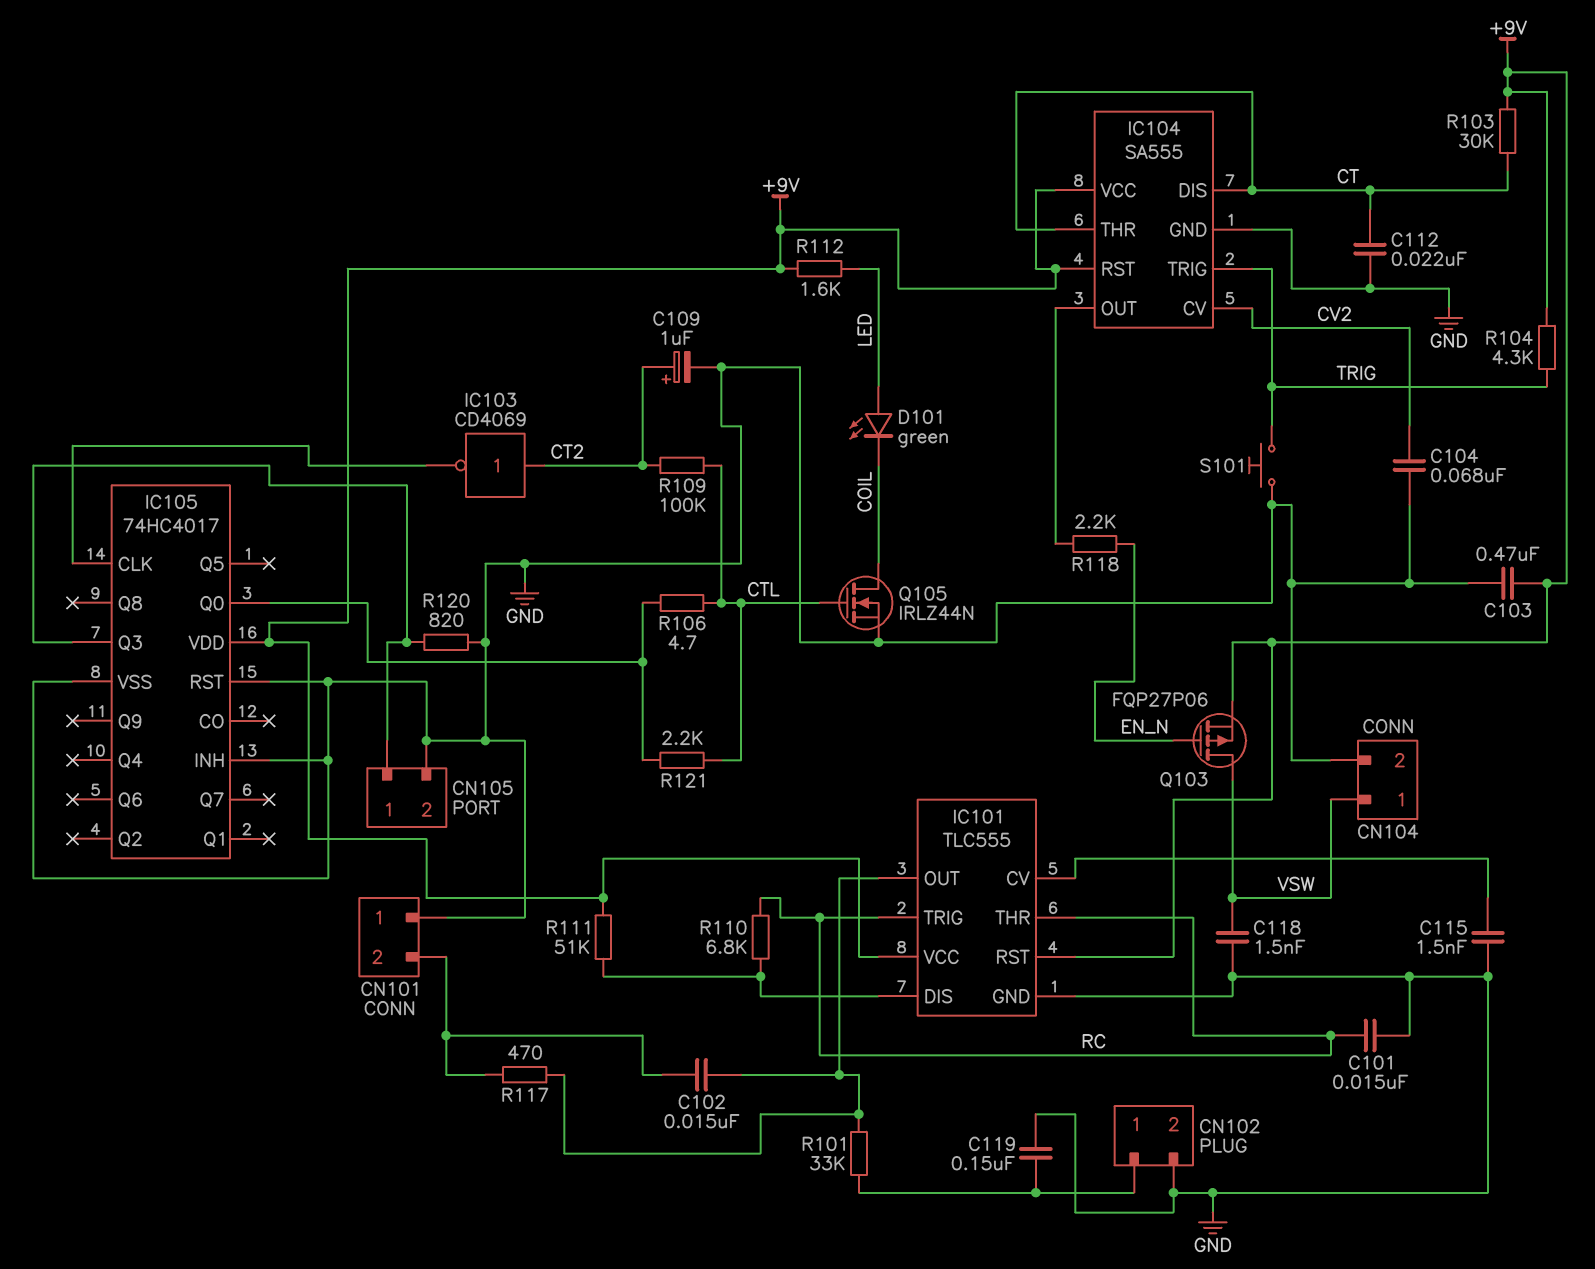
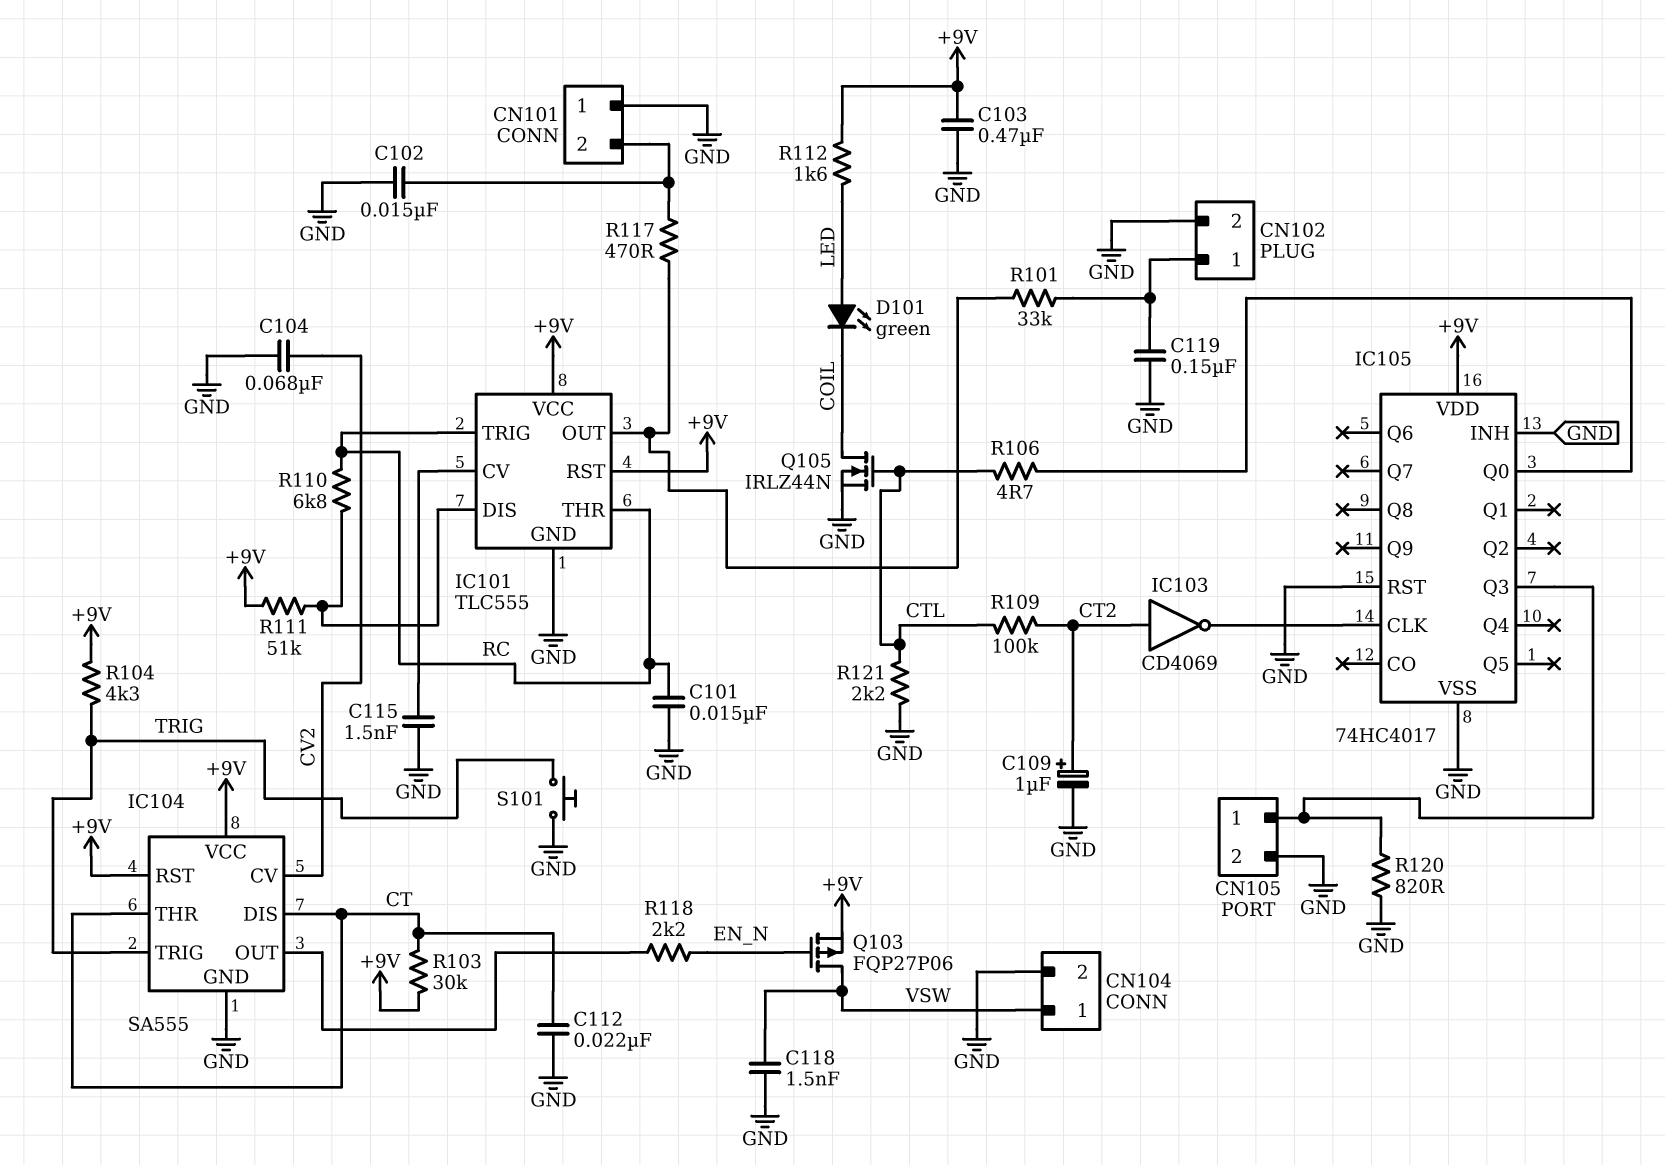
C102: 15nF (CN101/2, IC101/OUT) -> 15nF (CN101/2, GND)
R121: 2.2k (CTL, IC105/Q0) -> 2.2k (CTL, GND)

